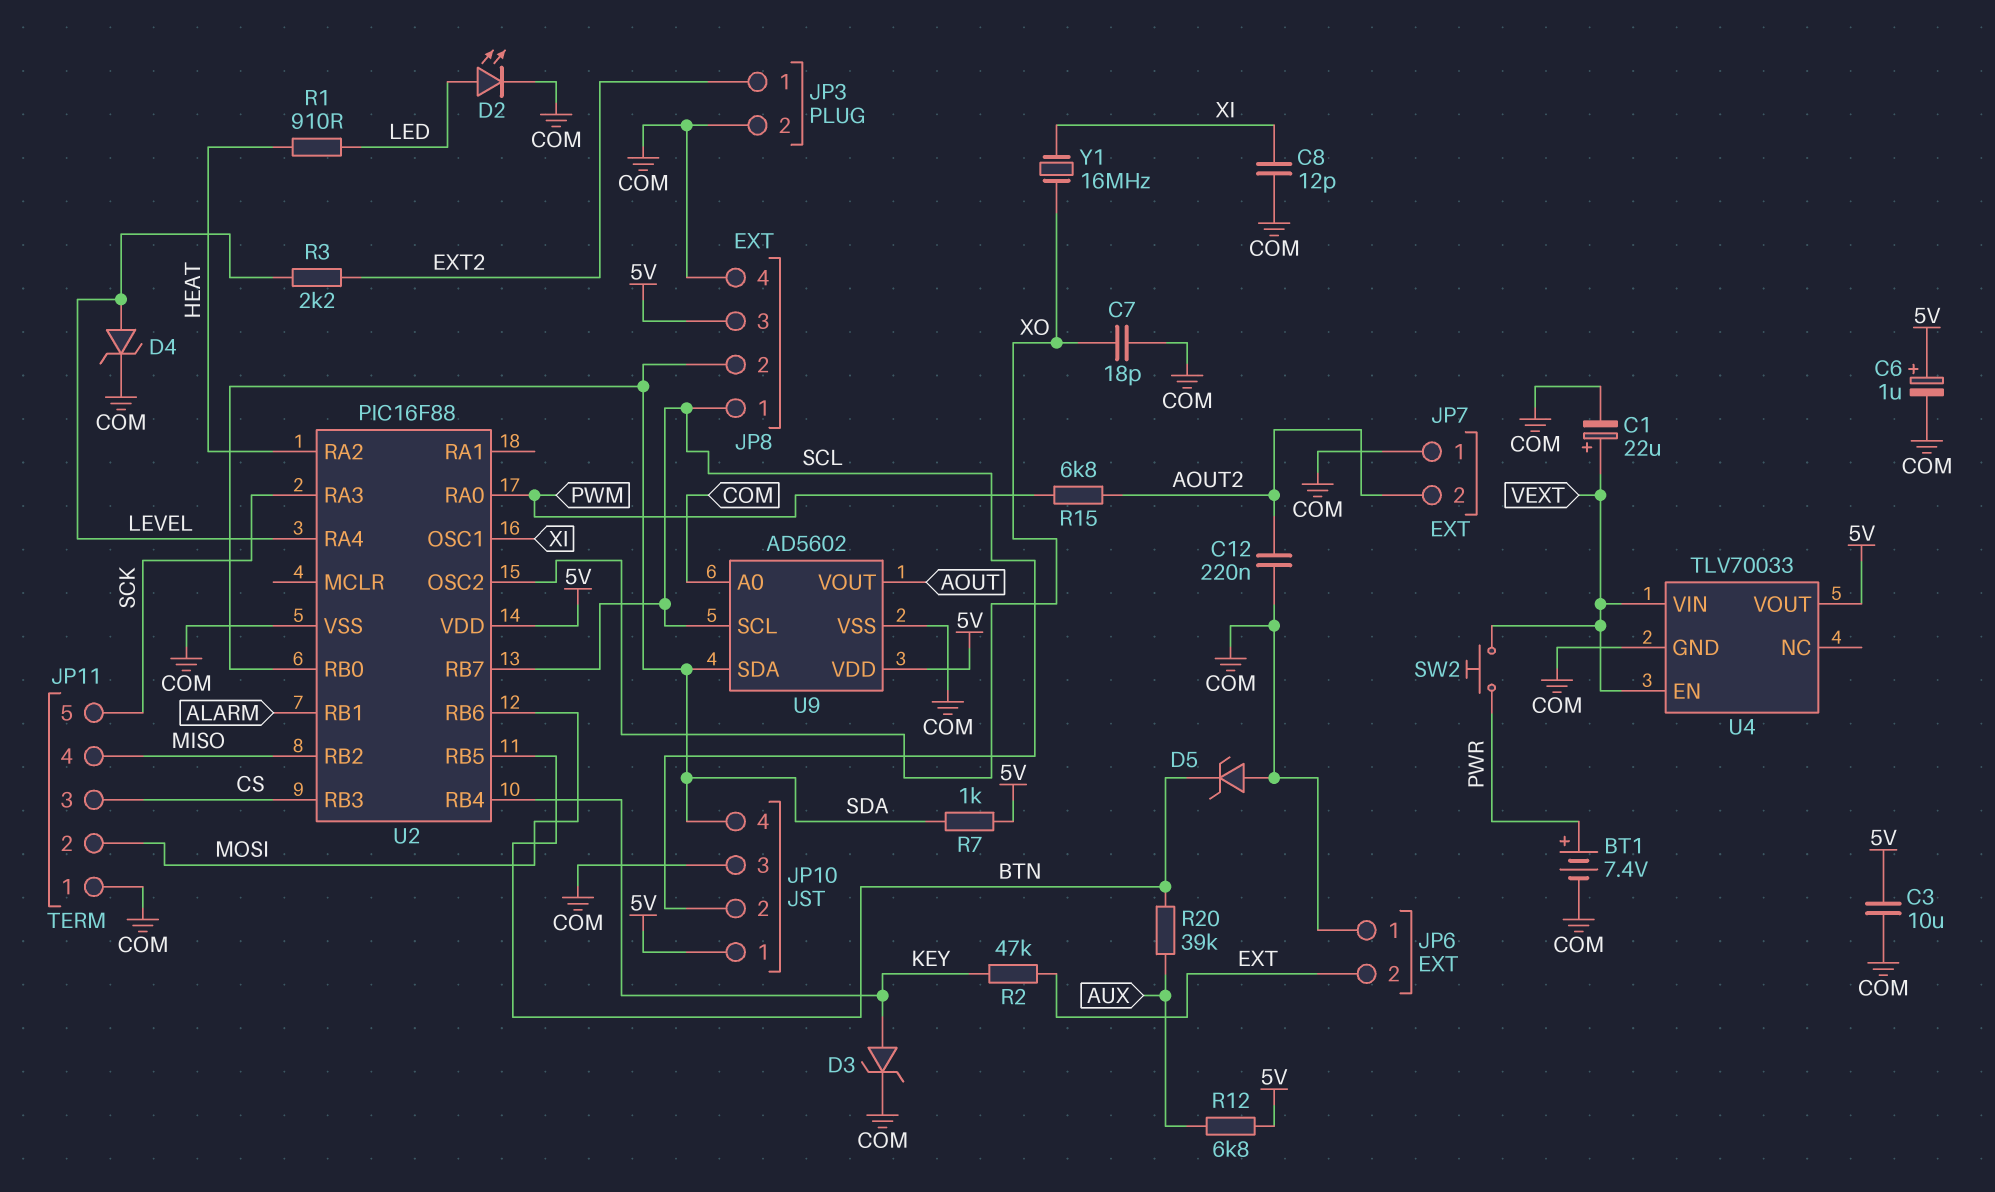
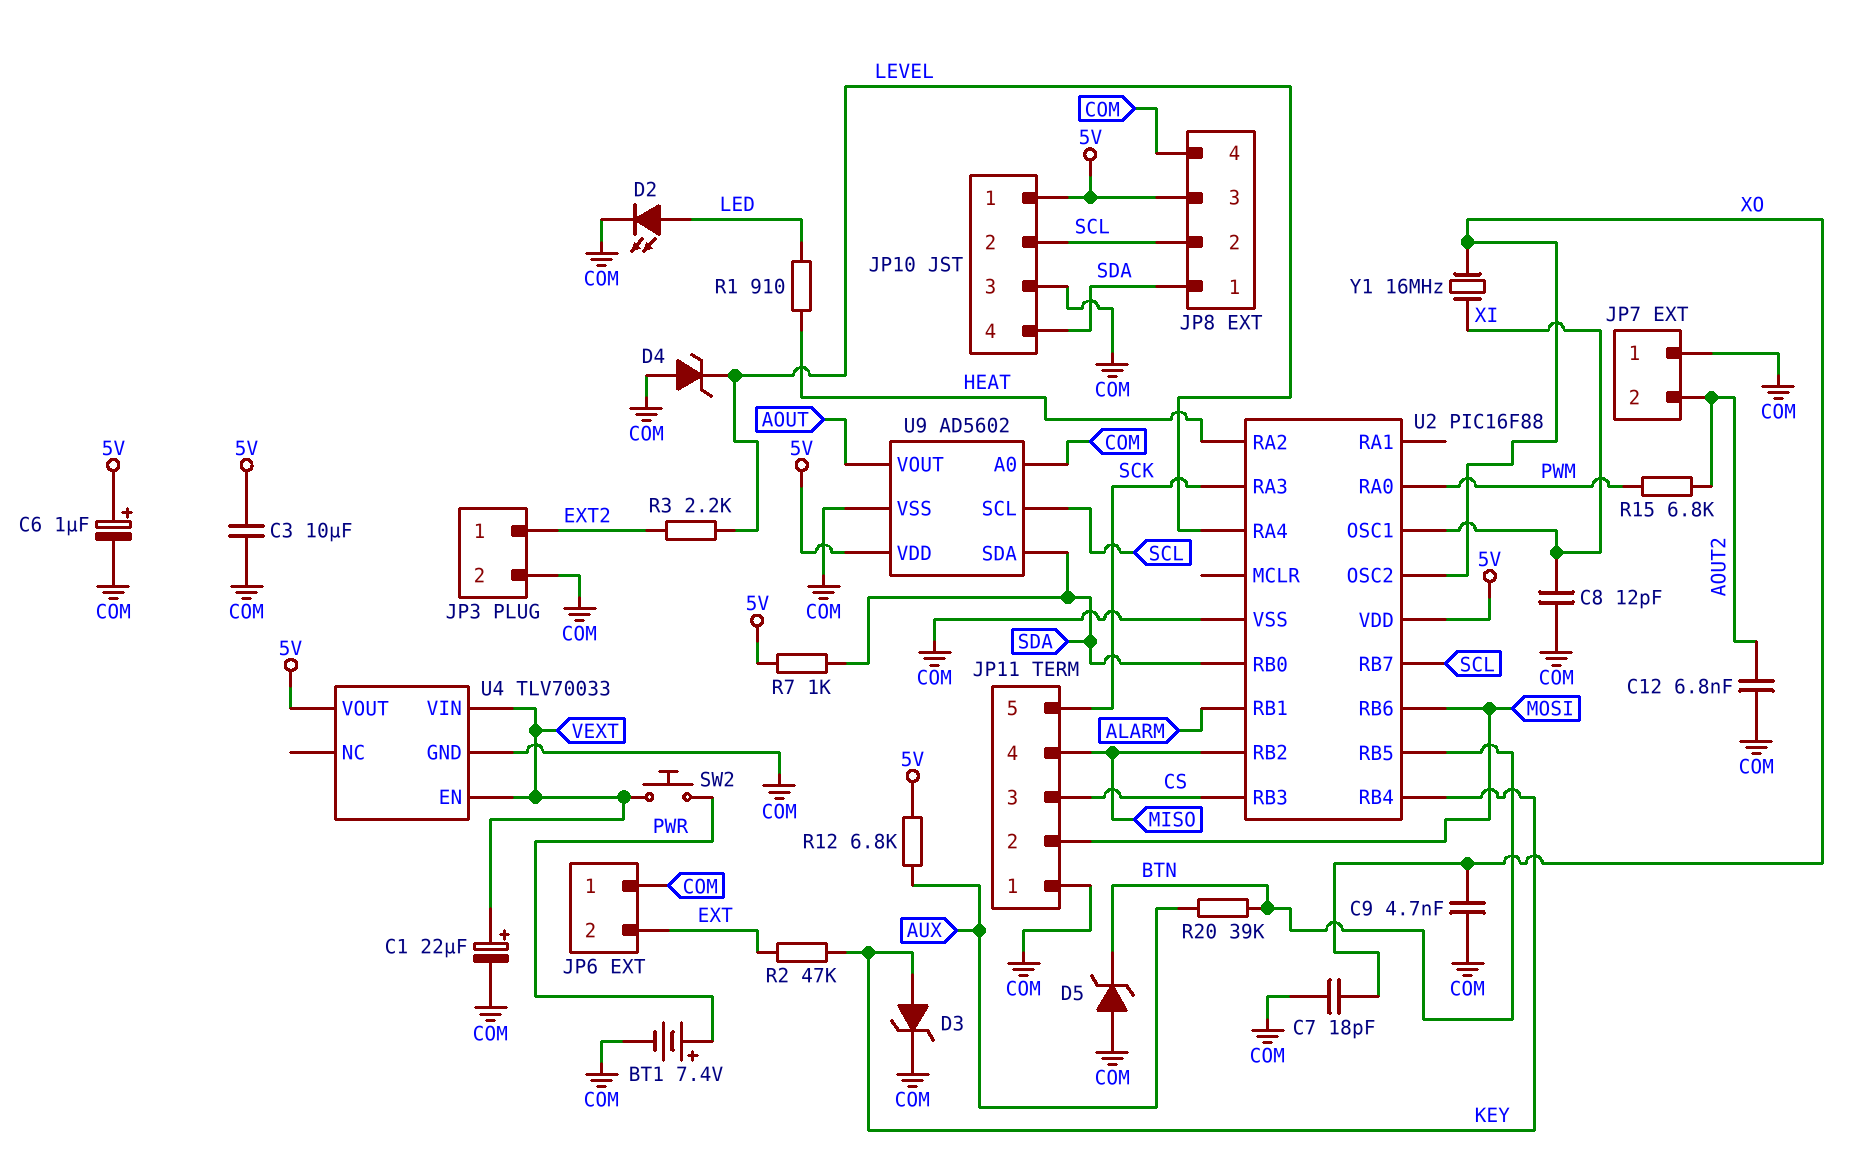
C9: none -> 4.7nF (COM, XO)
C12: 220nF (AOUT2, COM) -> 6.8nF (AOUT2, COM)
D4: zener (A LEVEL, K COM) -> zener (A COM, K LEVEL)
JP8 pin 1: SCL -> SDA
JP8 pin 2: SDA -> SCL

